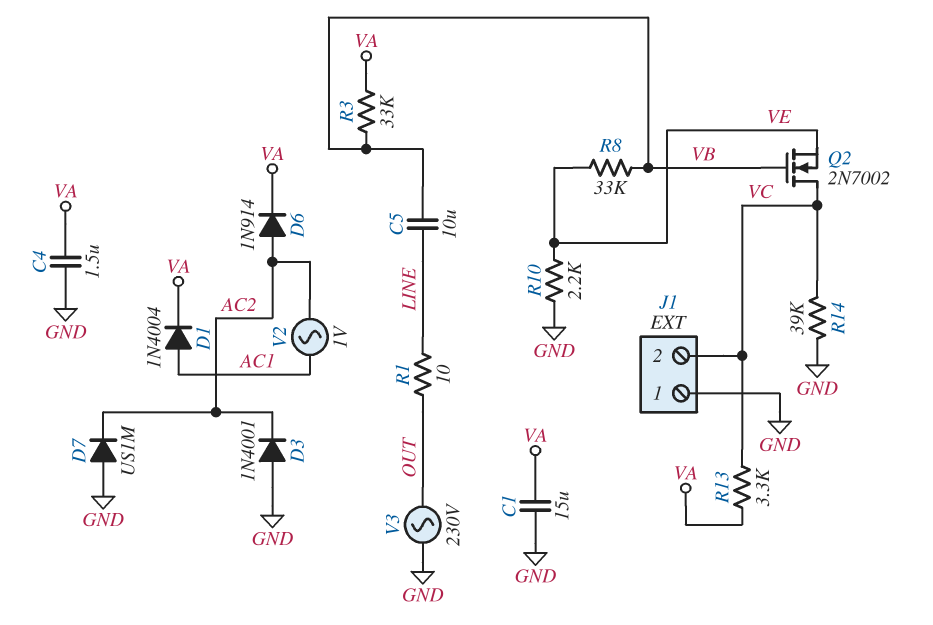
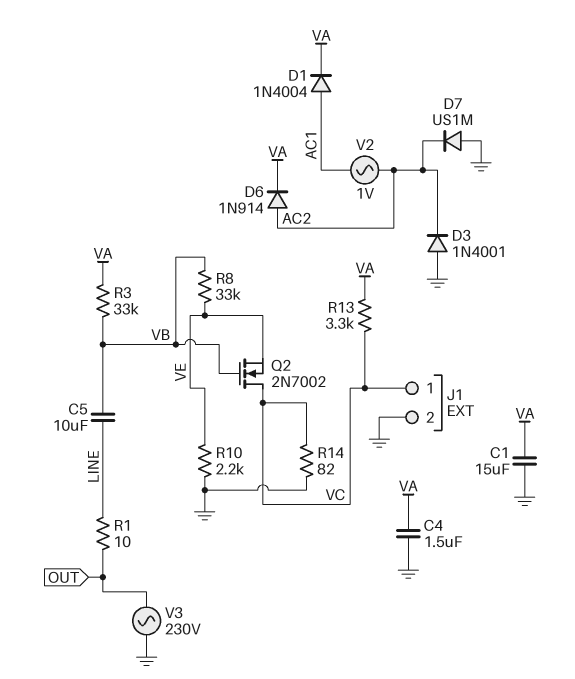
J1 pin 1: GND -> VC
J1 pin 2: VC -> GND
R14: 39k (GND, VC) -> 82 (GND, VC)

